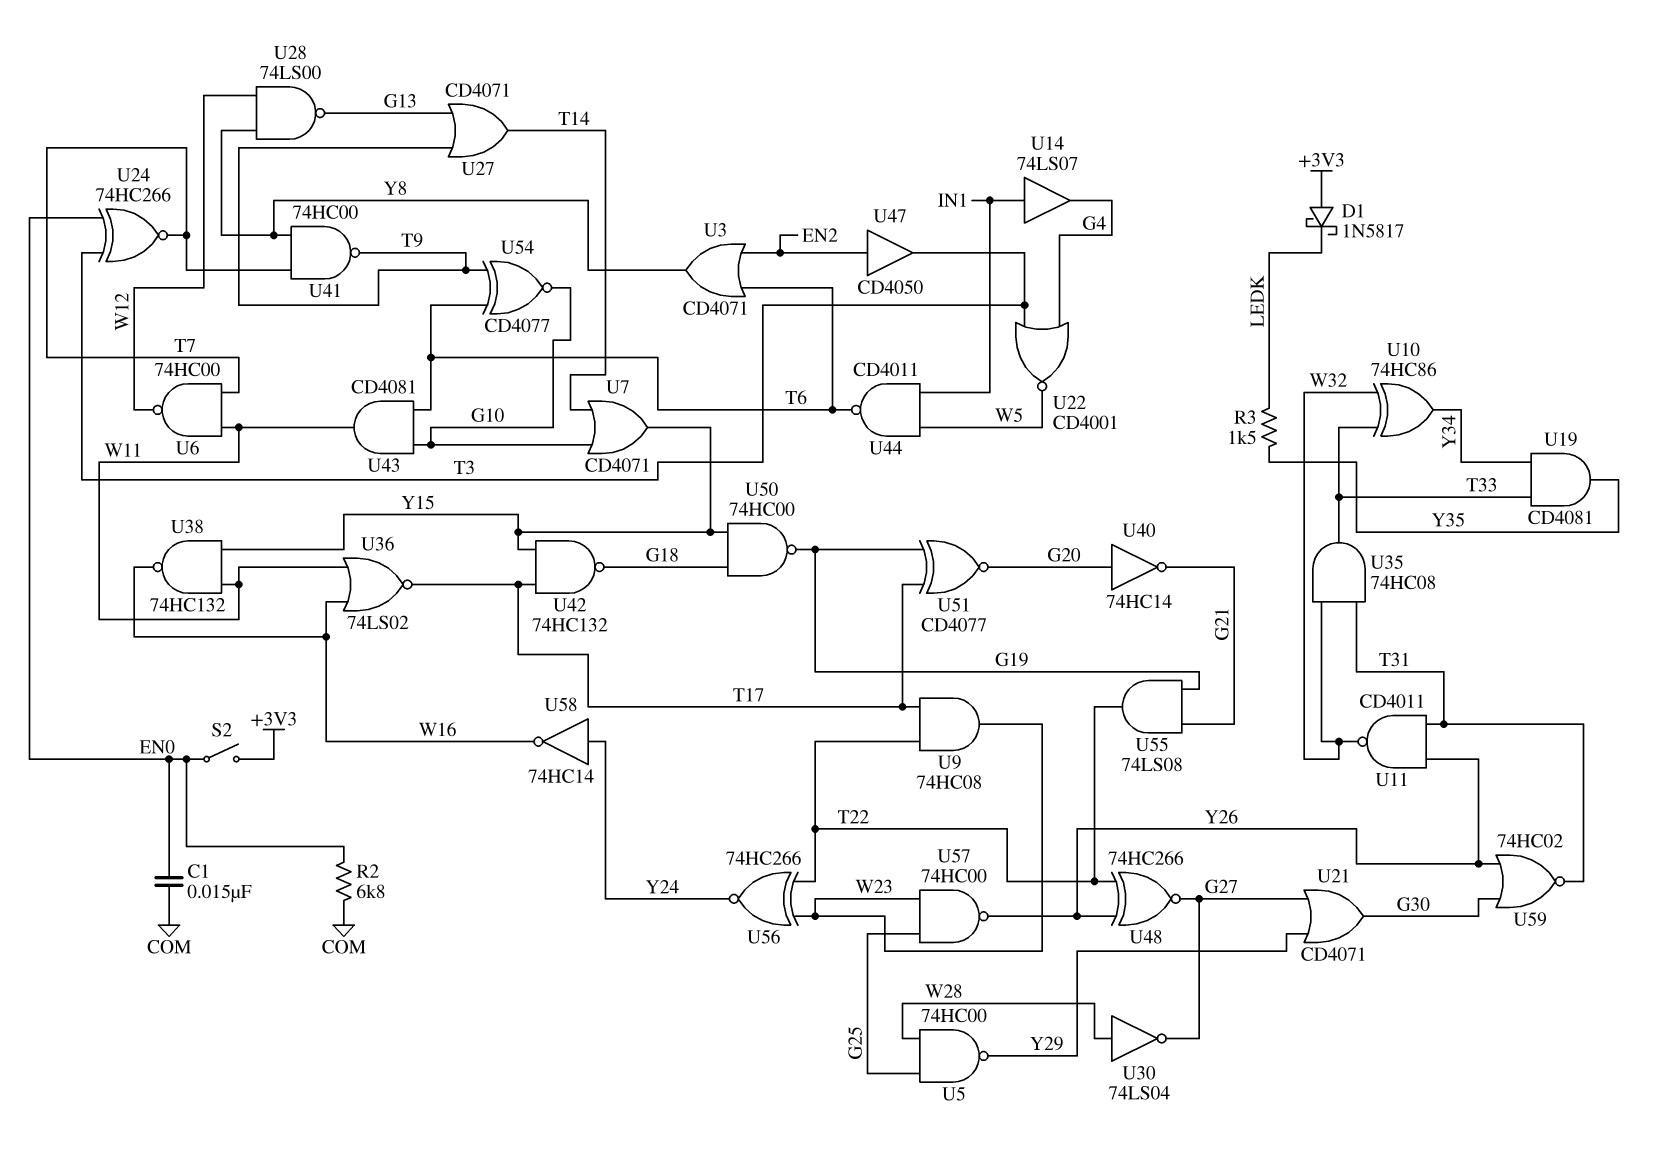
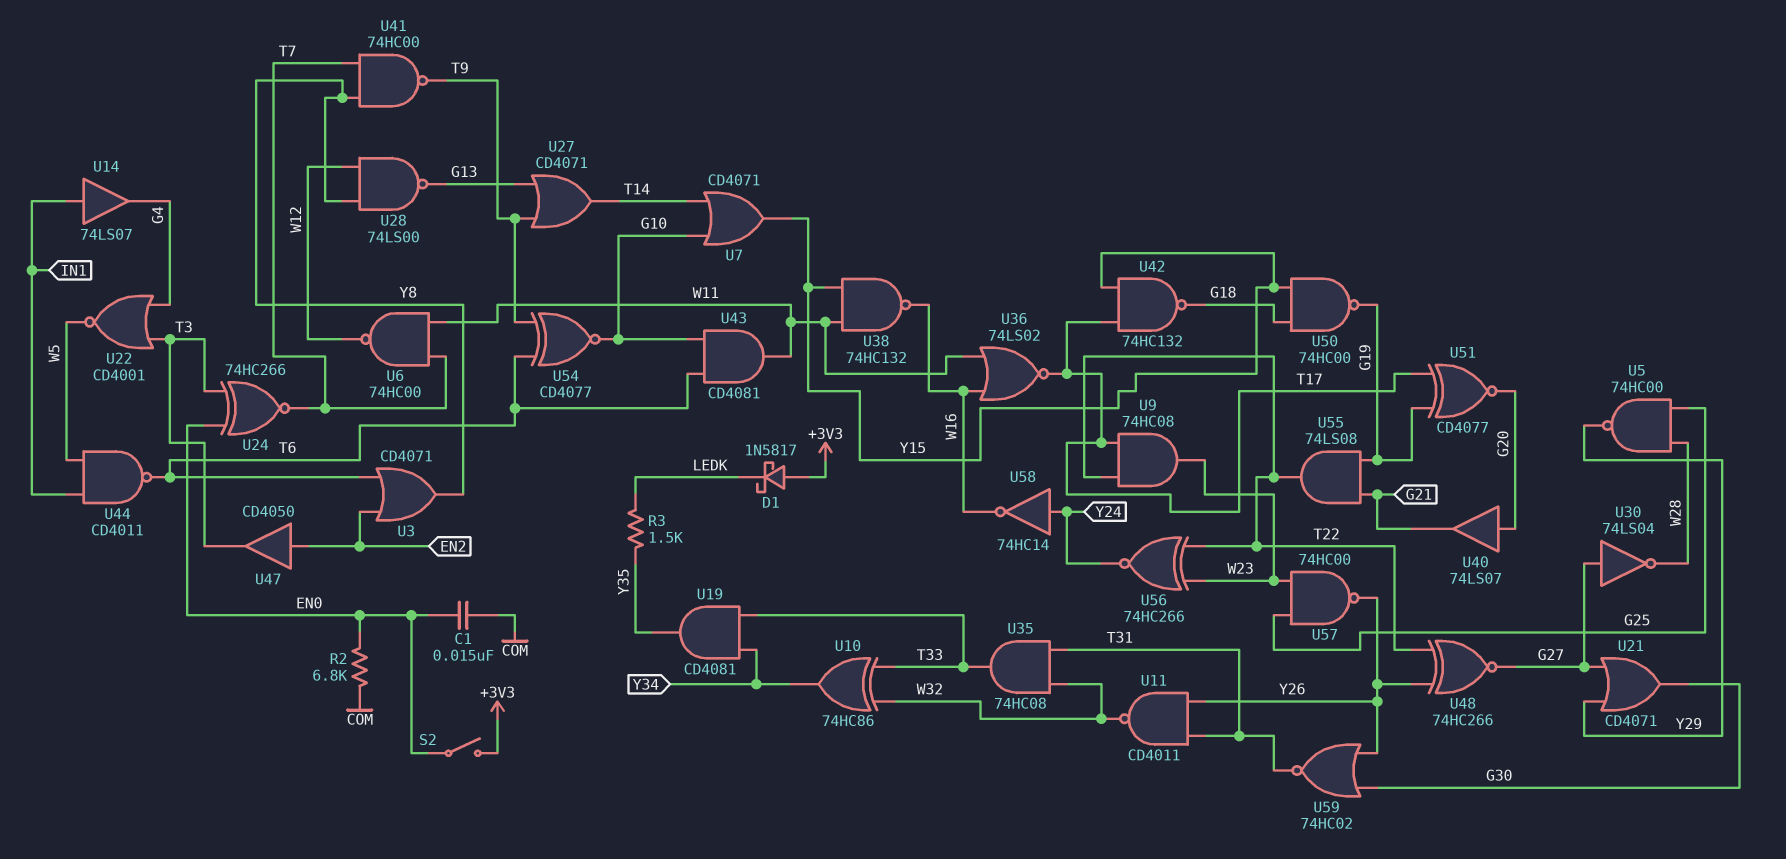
U30: NOT 74LS04 (in W28, out G27) -> NOT 74LS04 (in G27, out W28)
U40: NOT 74HC14 (in G20, out G21) -> buffer 74LS07 (in G20, out G21)

